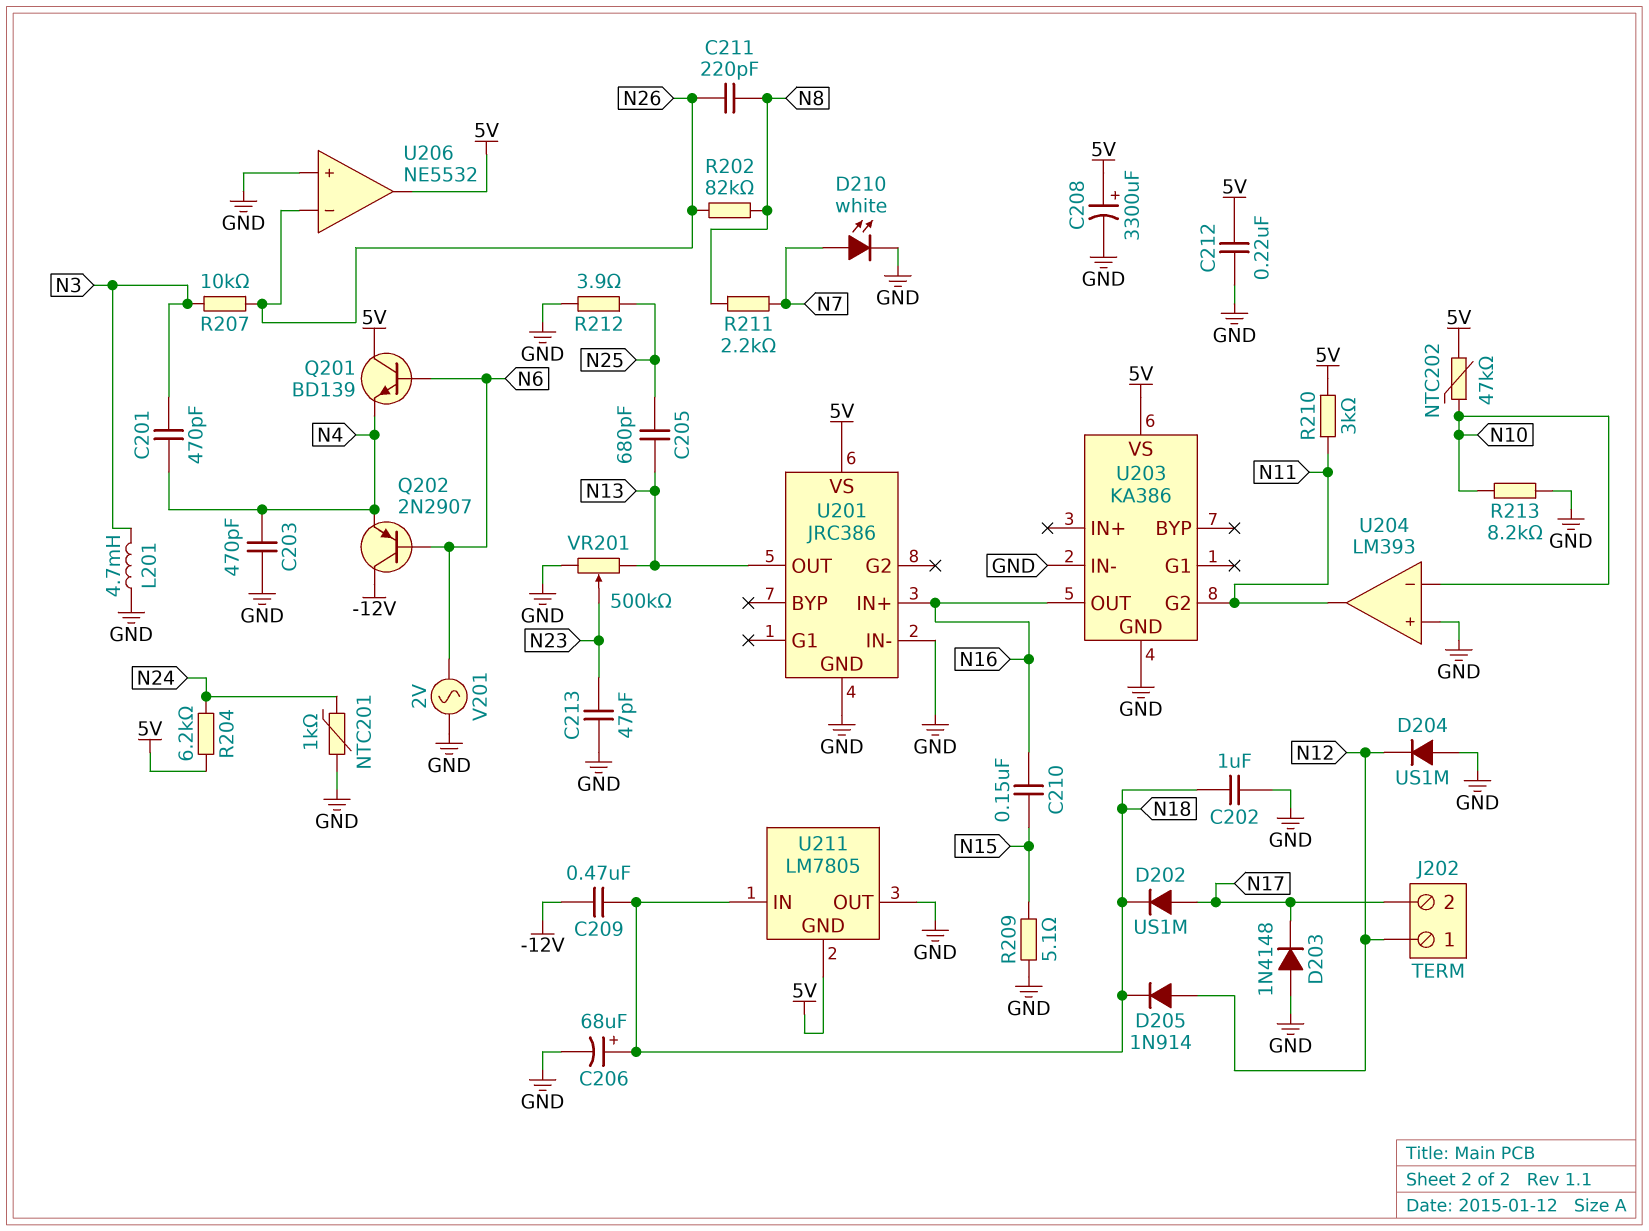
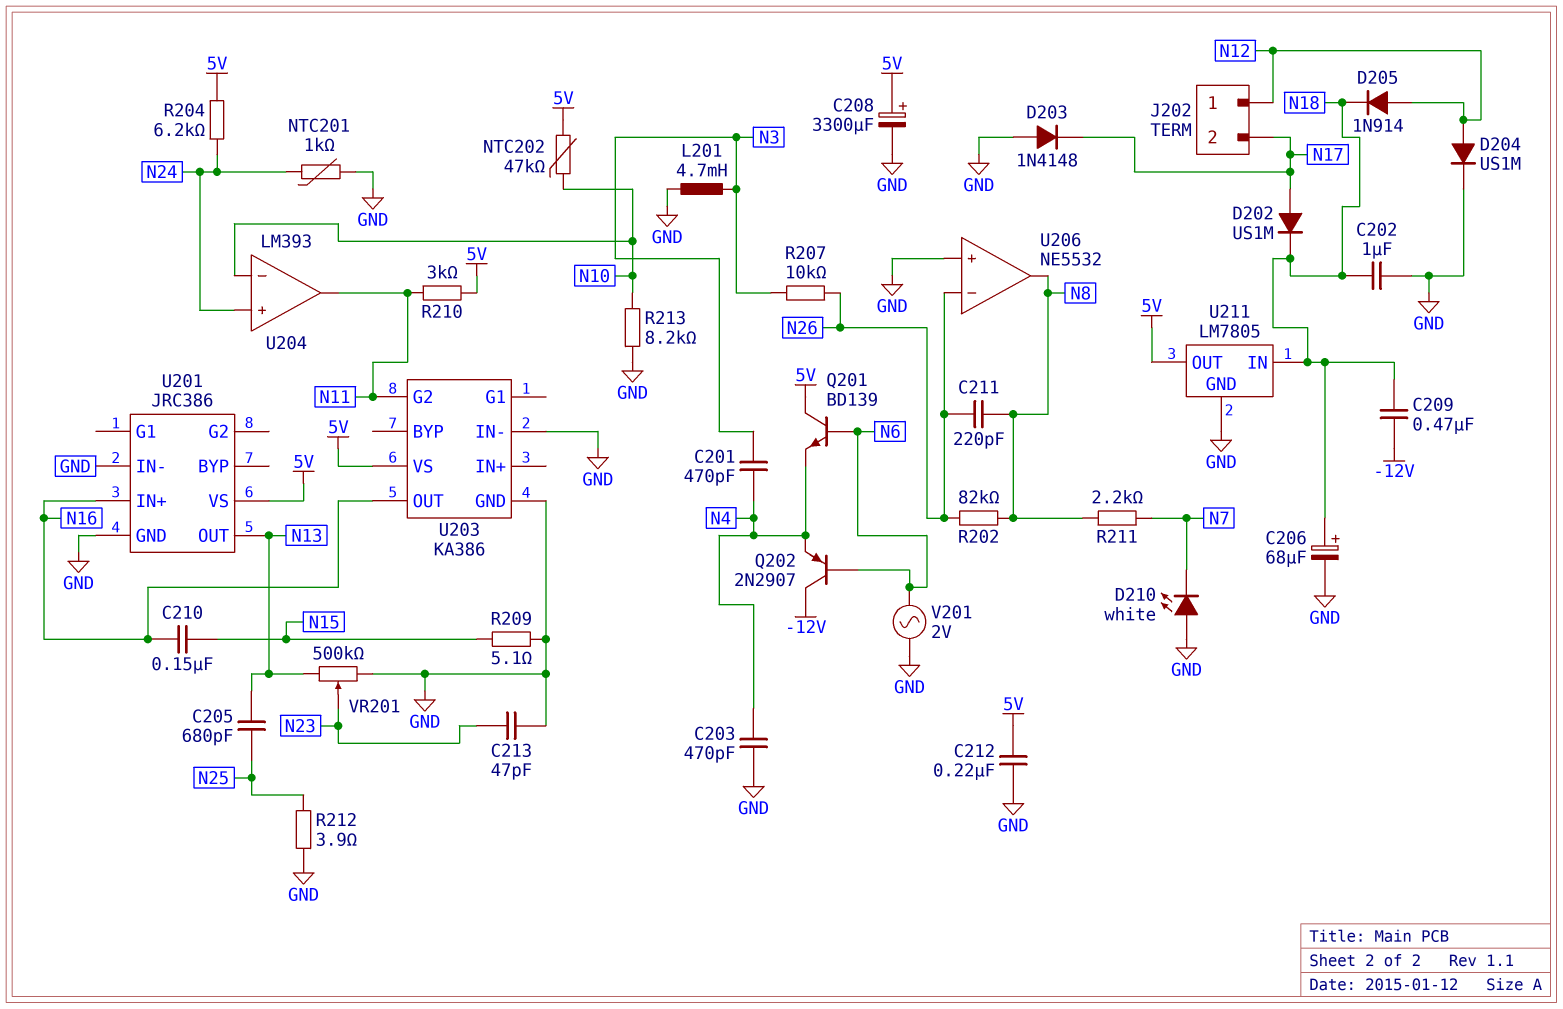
D204: diode US1M (A GND, K N12) -> diode US1M (A N12, K GND)
D210: LED white (A N7, K GND) -> LED white (A GND, K N7)
U204 pin in+: GND -> N24
U206 pin out: 5V -> N8
U211 pin GND: 5V -> GND
U211 pin OUT: GND -> 5V

